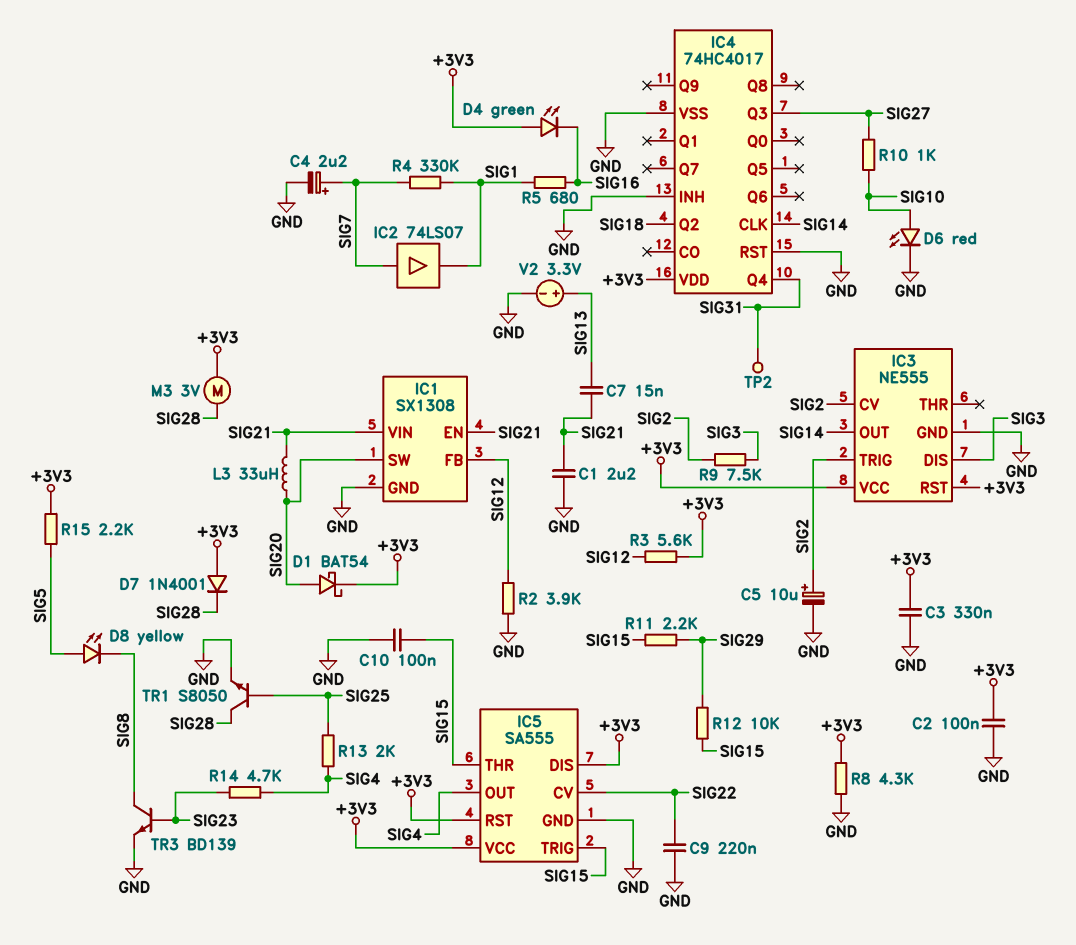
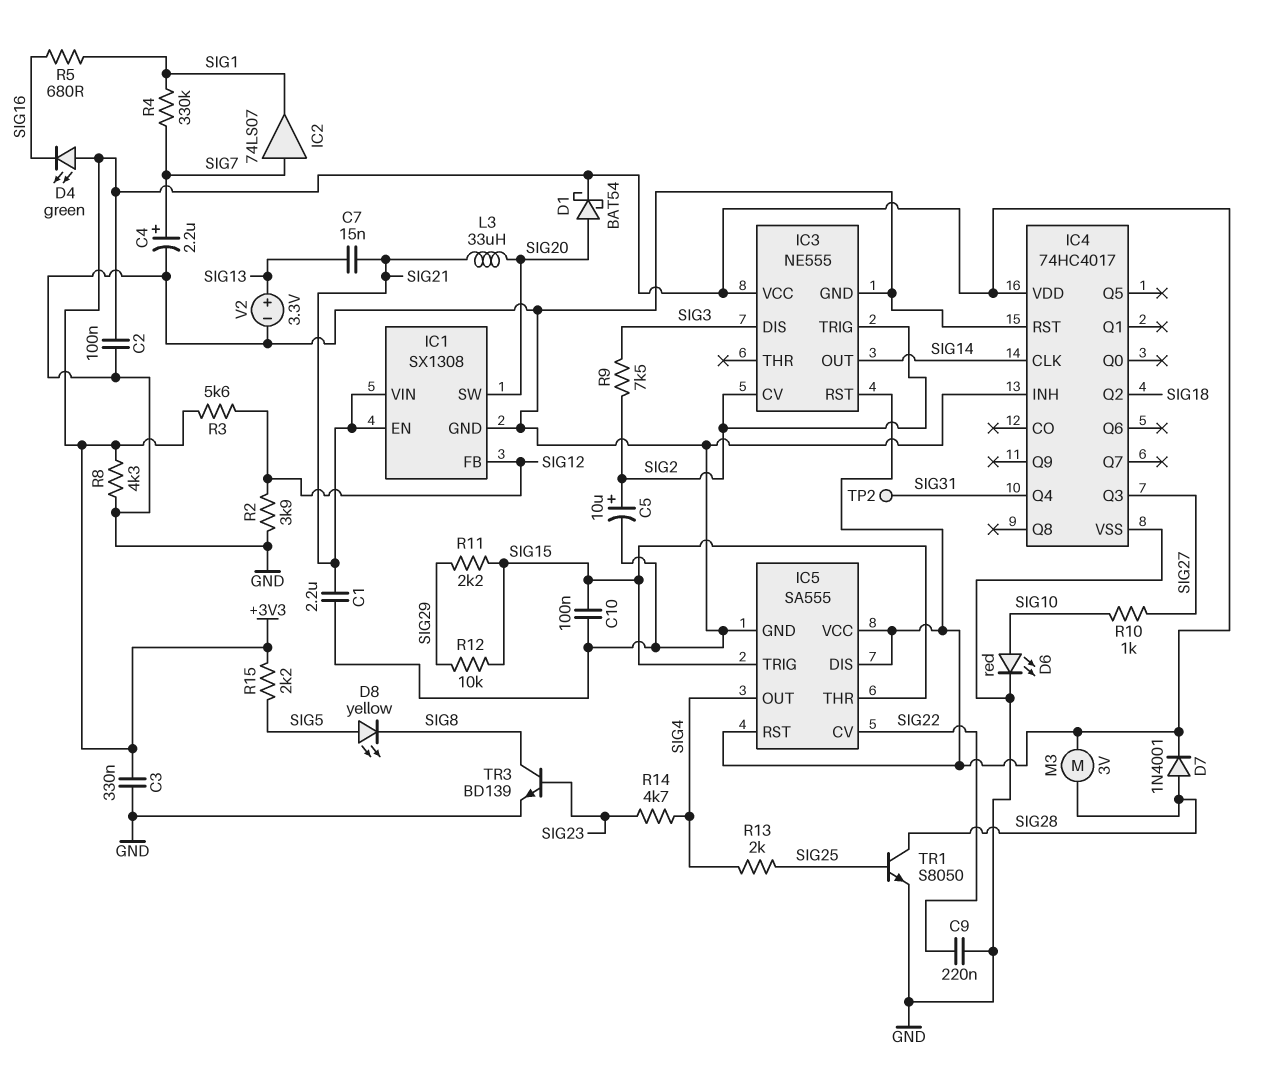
D7: diode 1N4001 (A +3V3, K SIG28) -> diode 1N4001 (A SIG28, K +3V3)

